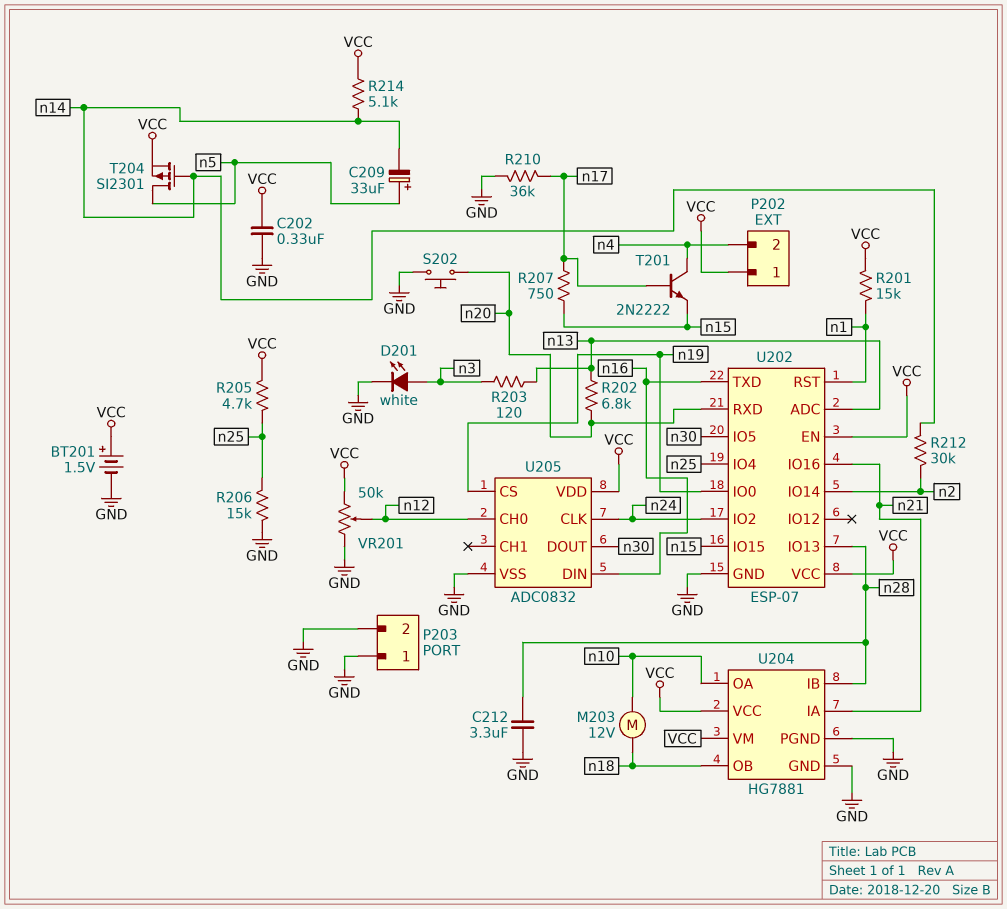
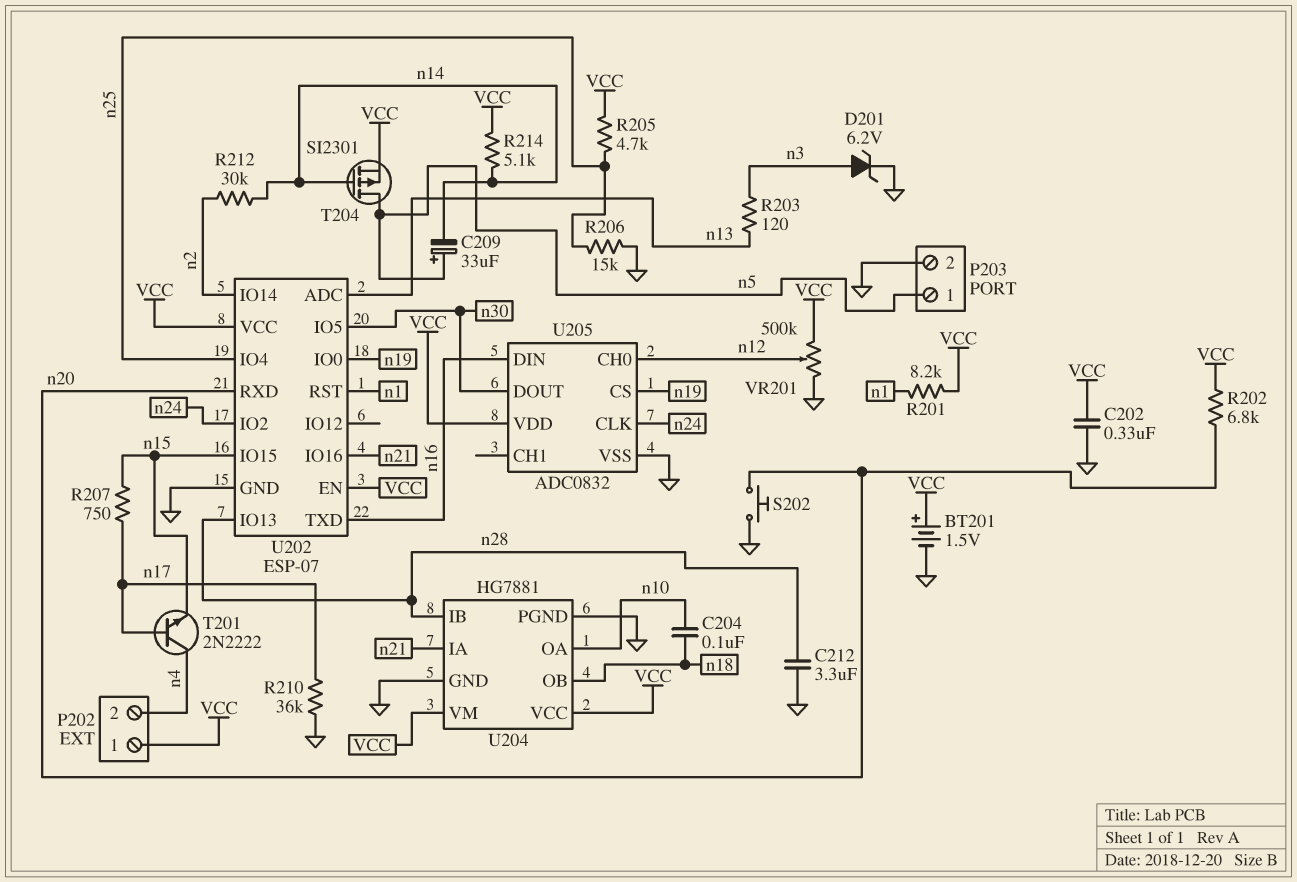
C204: none -> 100nF (n10, n18)
D201: LED white (A n3, K GND) -> zener 6.2V (A n3, K GND)
M203: motor 12V (n10, n18) -> none
P203 pin 1: GND -> n5
R201: 15k (VCC, n1) -> 8.2k (VCC, n1)
R202: 6.8k (n13, n20) -> 6.8k (VCC, n20)
VR201: 50k (GND, VCC, wiper n12) -> 500k (GND, VCC, wiper n12)

